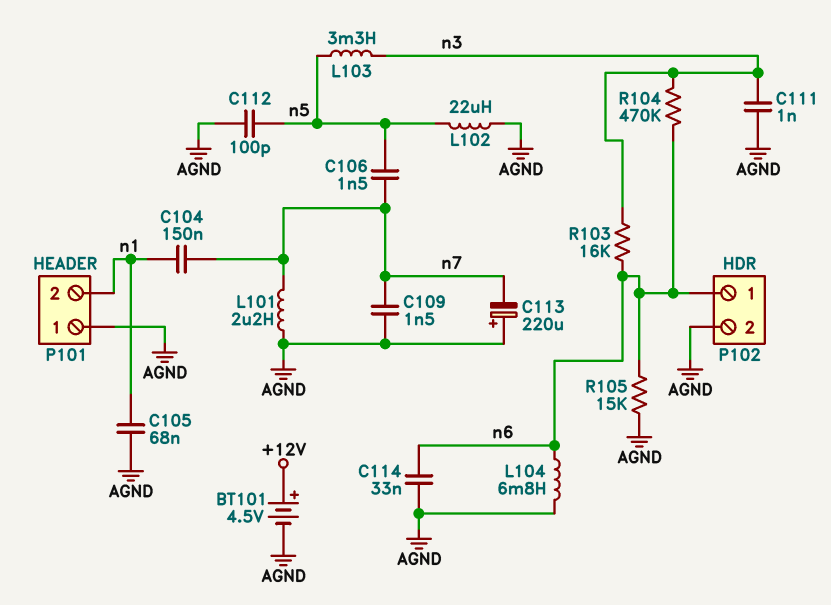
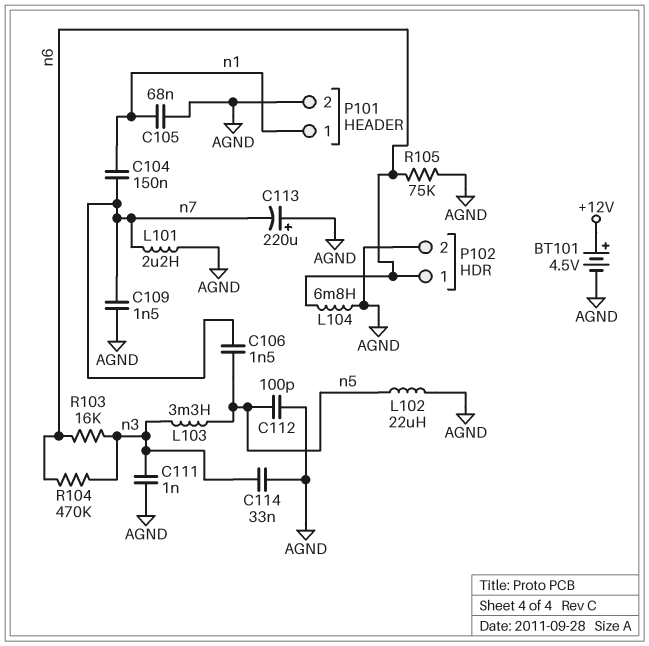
C114: 33nF (AGND, n6) -> 33nF (AGND, n3)
P101 pin 1: AGND -> n1
P101 pin 2: n1 -> AGND
R105: 15k (AGND, n6) -> 75k (AGND, n6)

